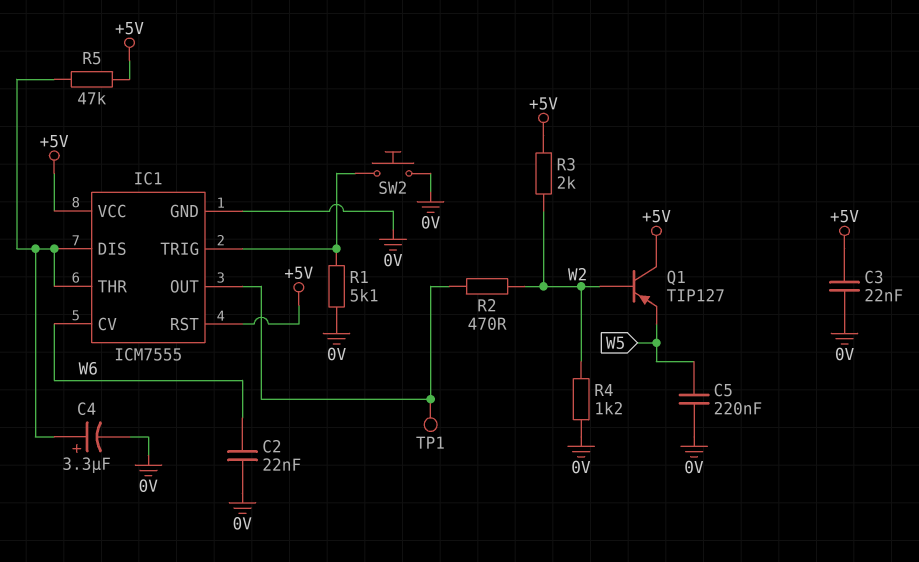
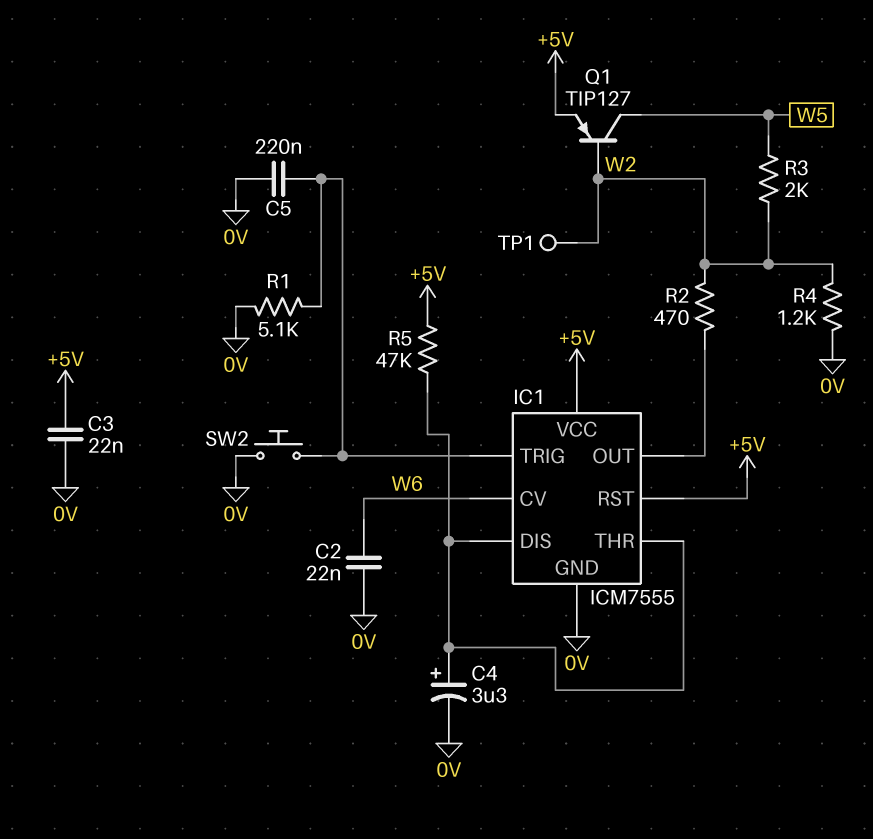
C5: 220nF (0V, W5) -> 220nF (0V, IC1/TRIG)
Q1: PNP TIP127 (B W2, C +5V, E W5) -> PNP TIP127 (B W2, C W5, E +5V)
R3: 2k (+5V, W2) -> 2k (W2, W5)
TP1: test point (IC1/OUT) -> test point (W2)

